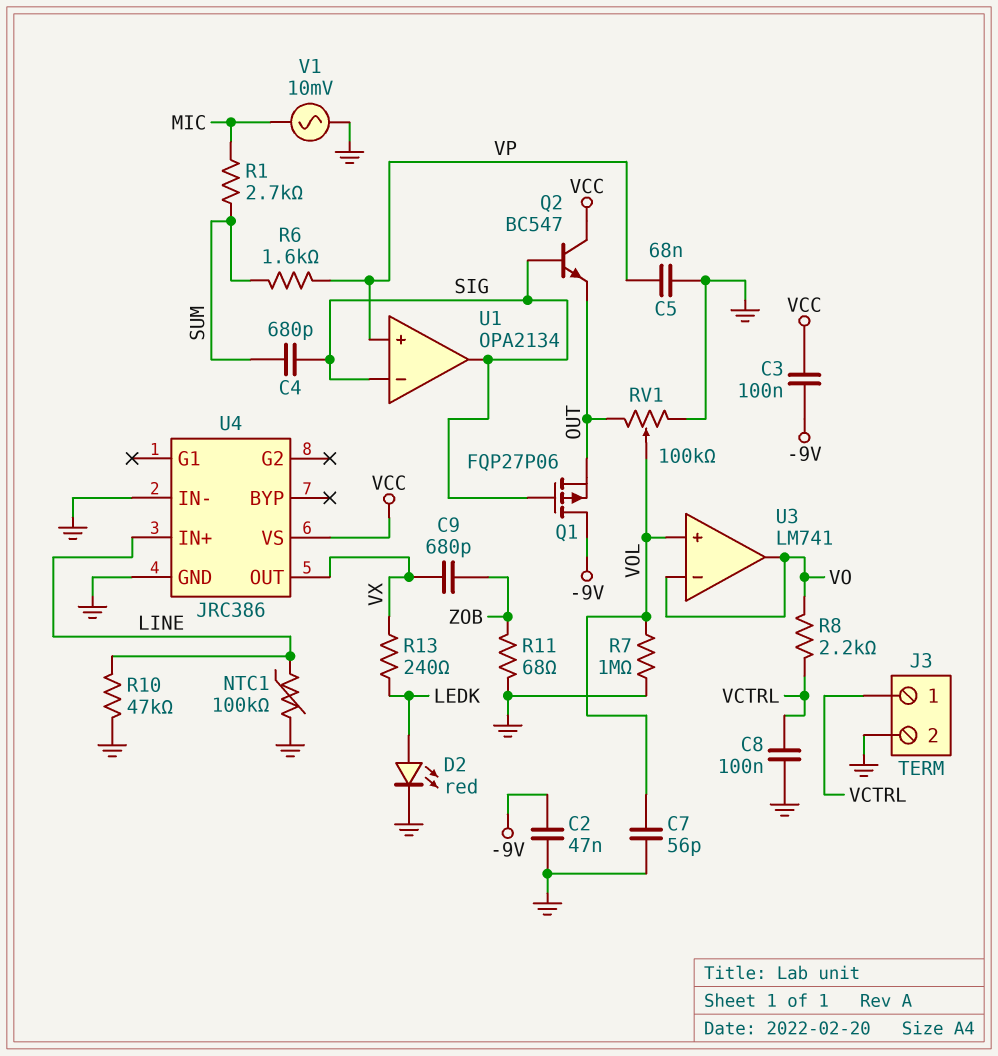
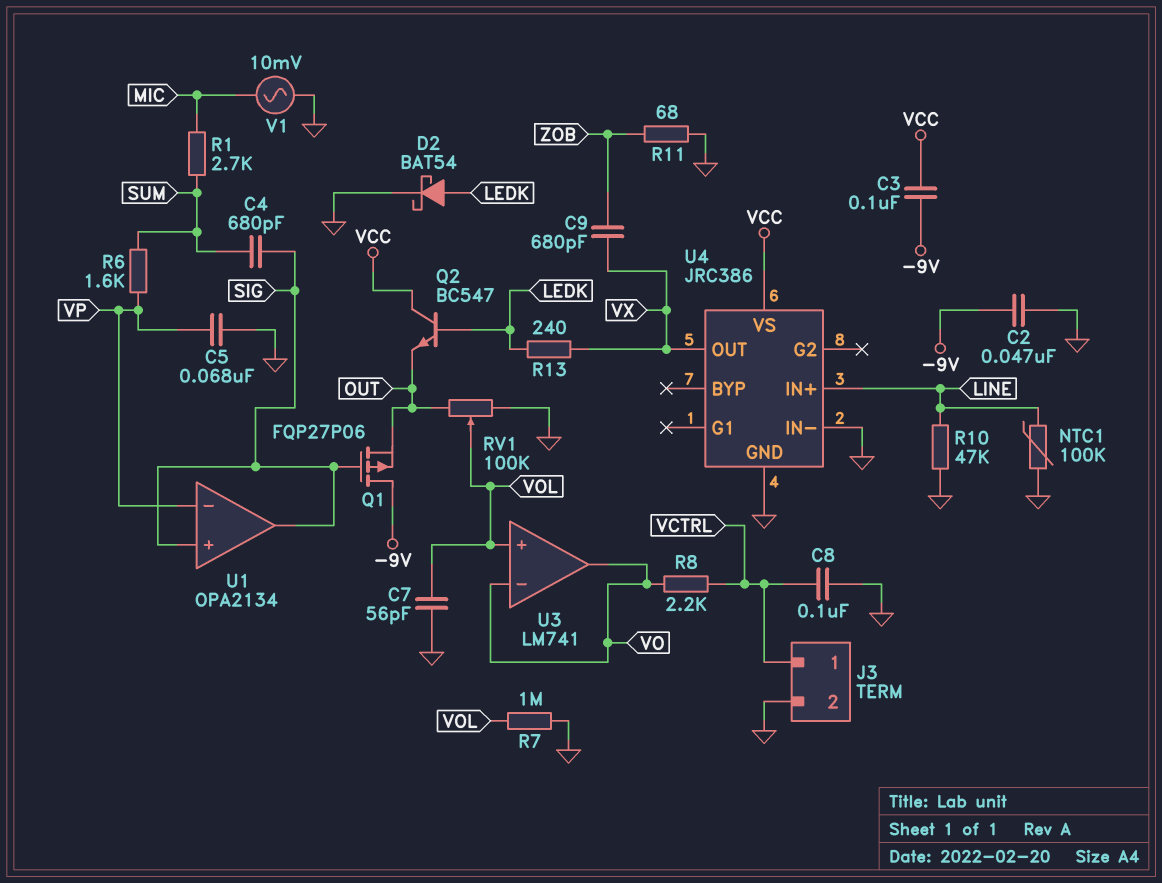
D2: LED red (A LEDK, K GND) -> schottky BAT54 (A LEDK, K GND)
Q2: NPN BC547 (B SIG, C VCC, E OUT) -> NPN BC547 (B LEDK, C VCC, E OUT)
U1 pin in+: VP -> SIG
U1 pin in-: SIG -> VP

